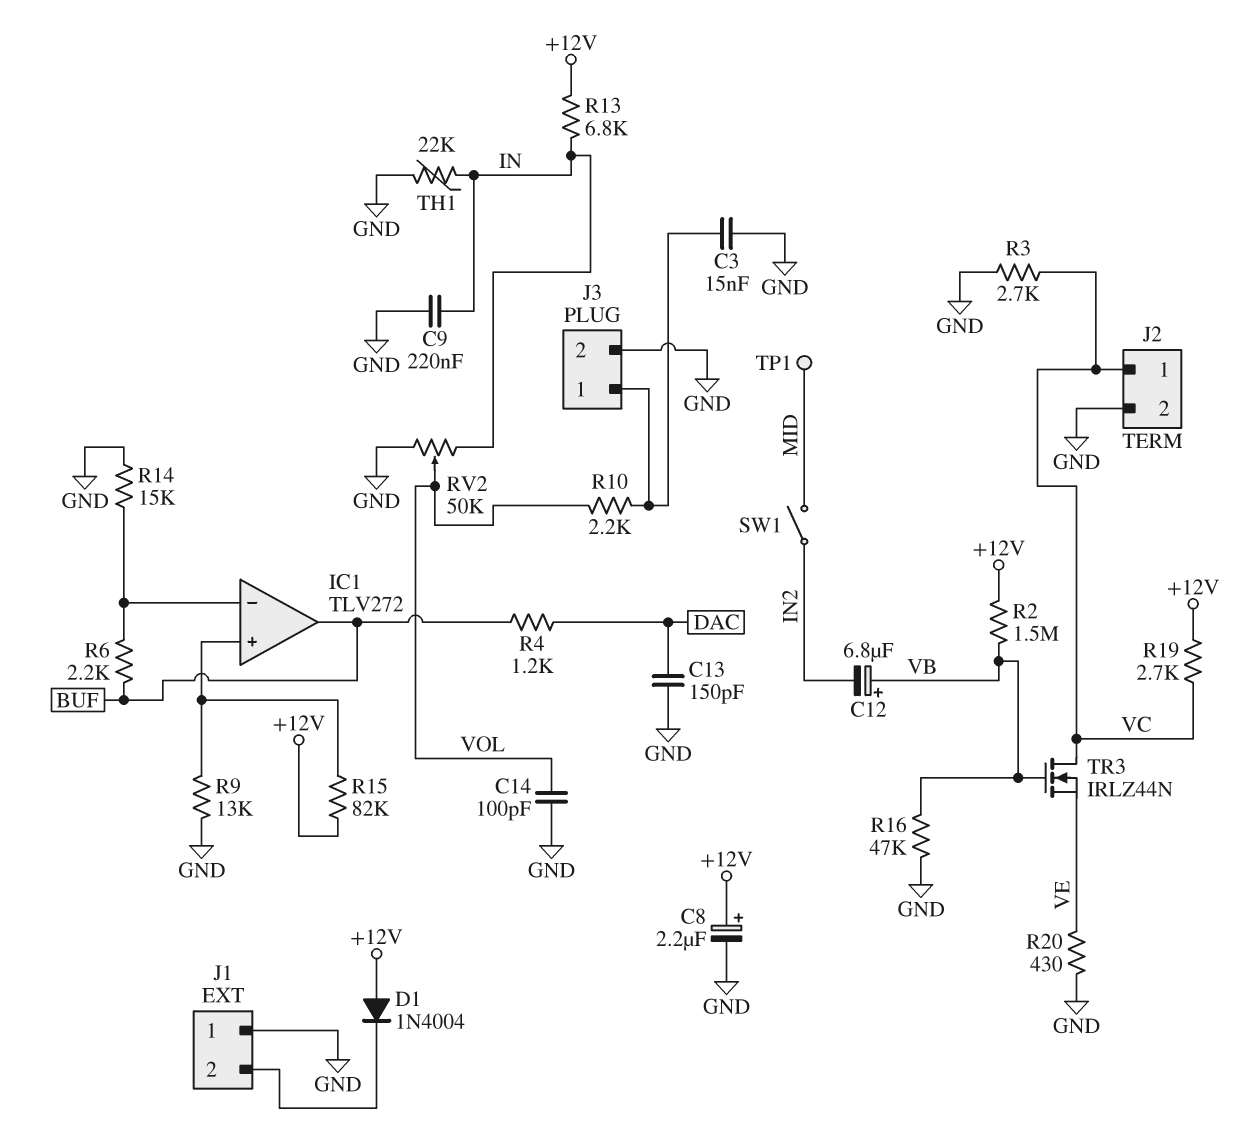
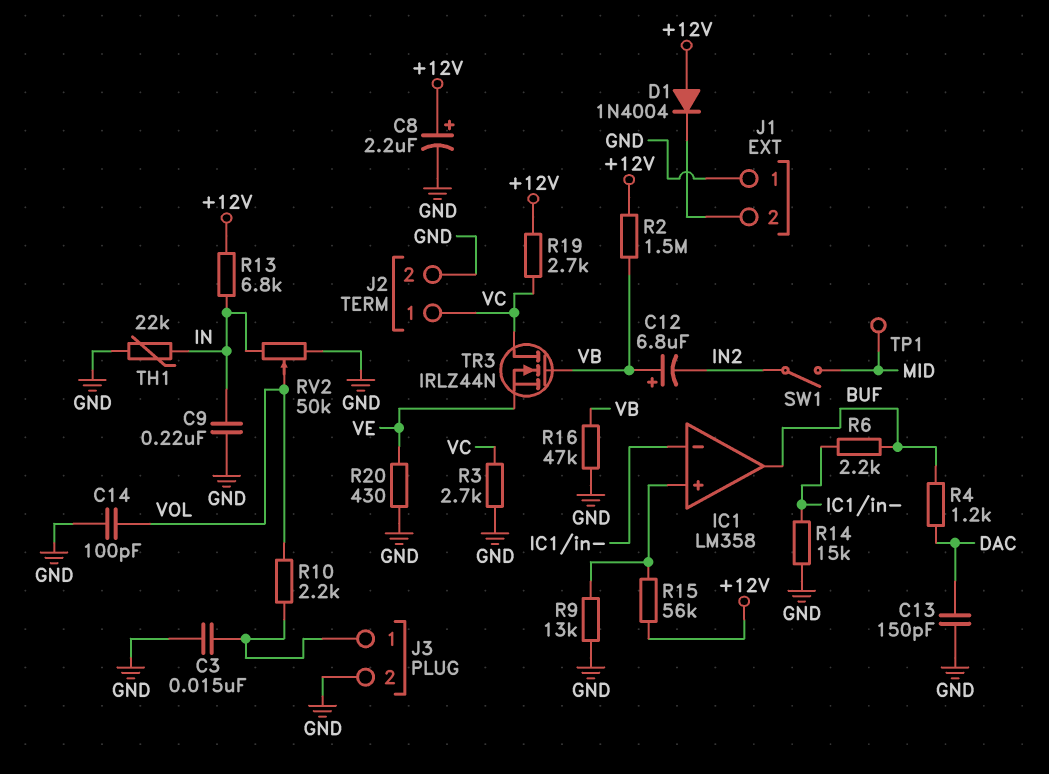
IC1: TLV272 -> LM358
R15: 82k (+12V, IC1/in+) -> 56k (+12V, IC1/in+)

